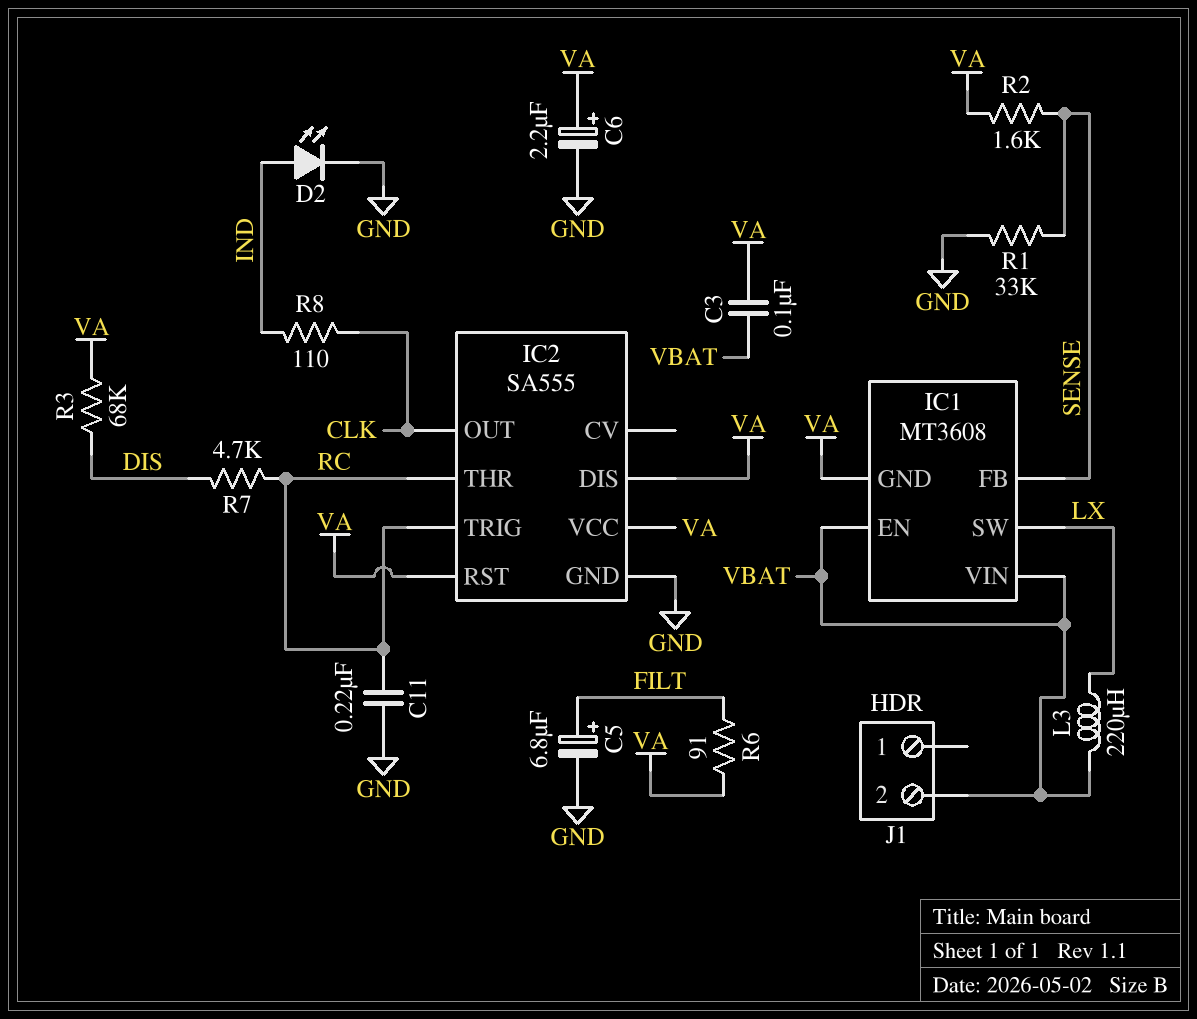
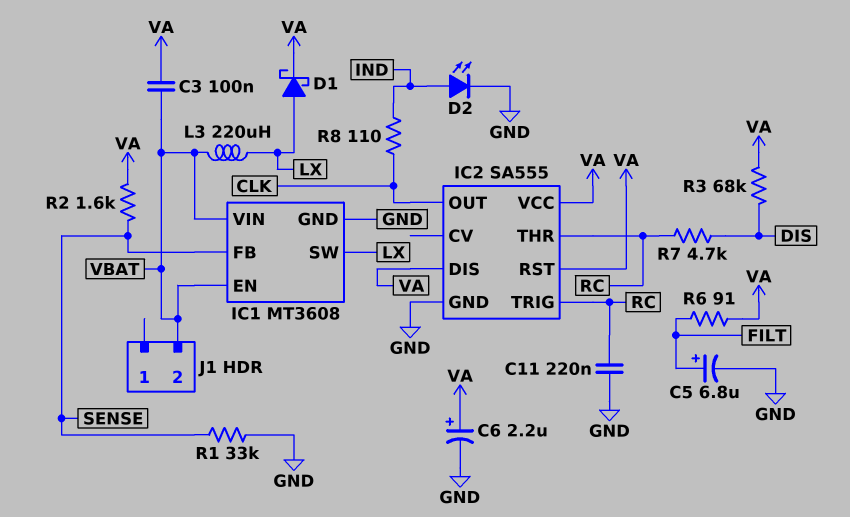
D1: none -> schottky (A LX, K VA)
IC1 pin GND: VA -> GND

